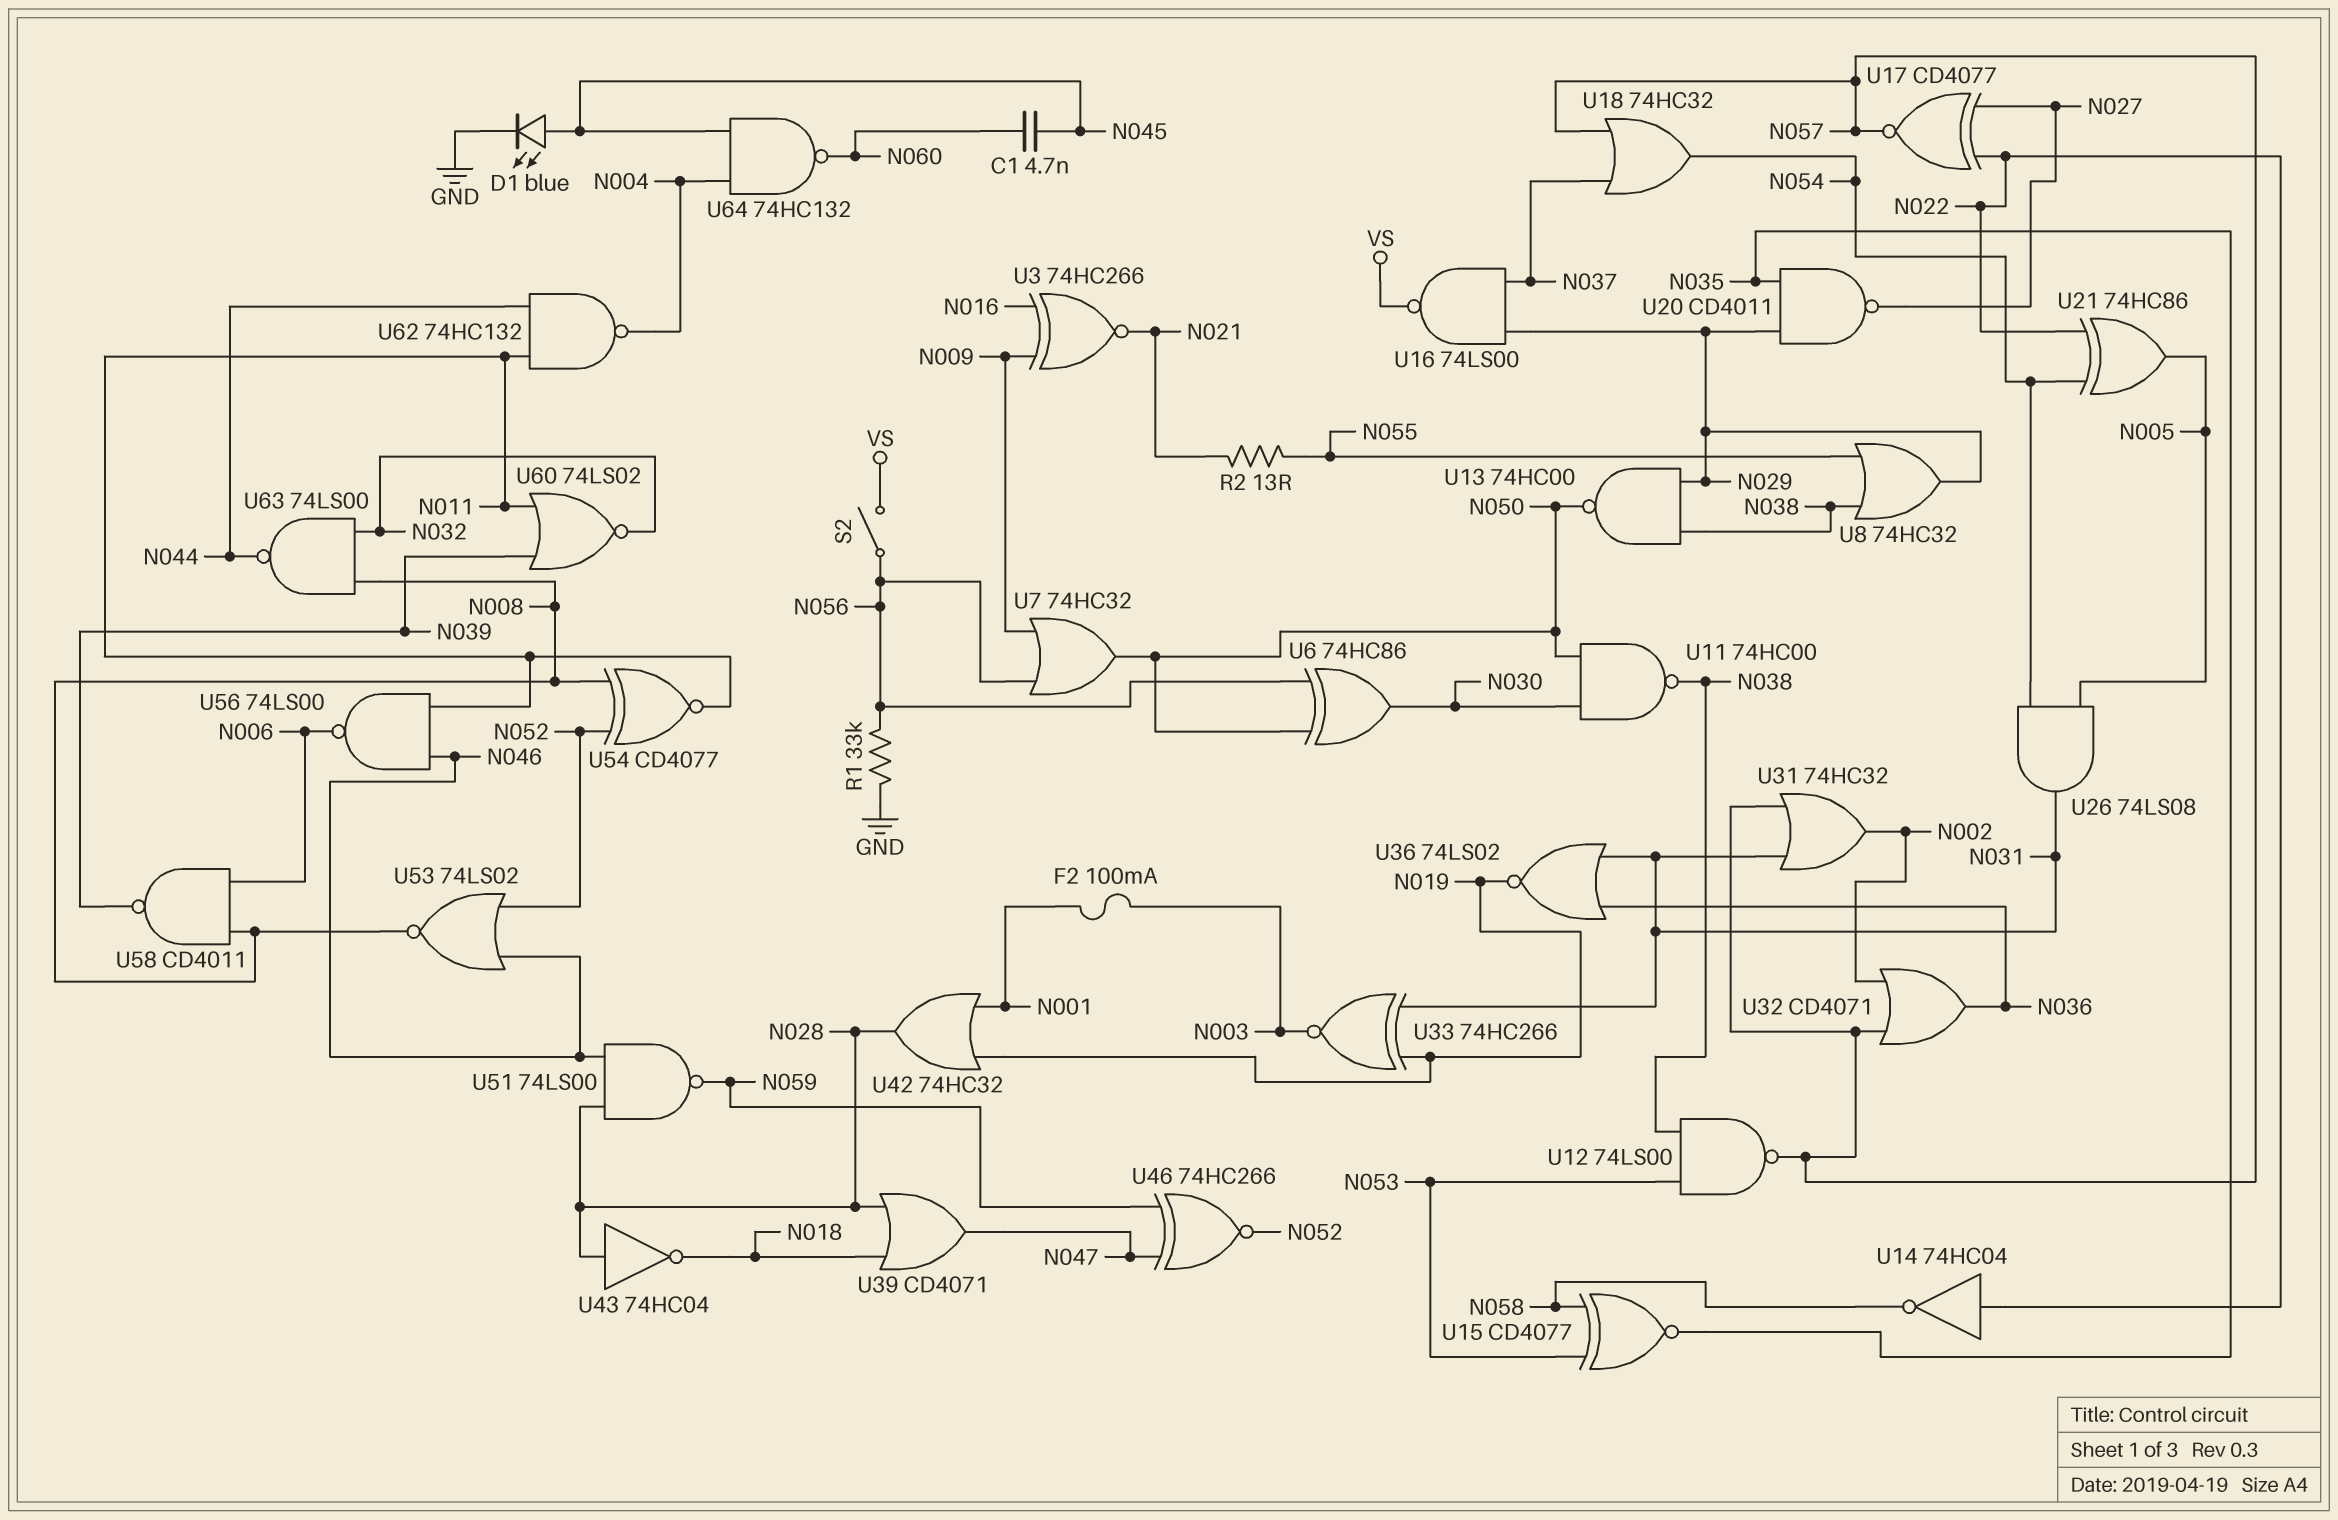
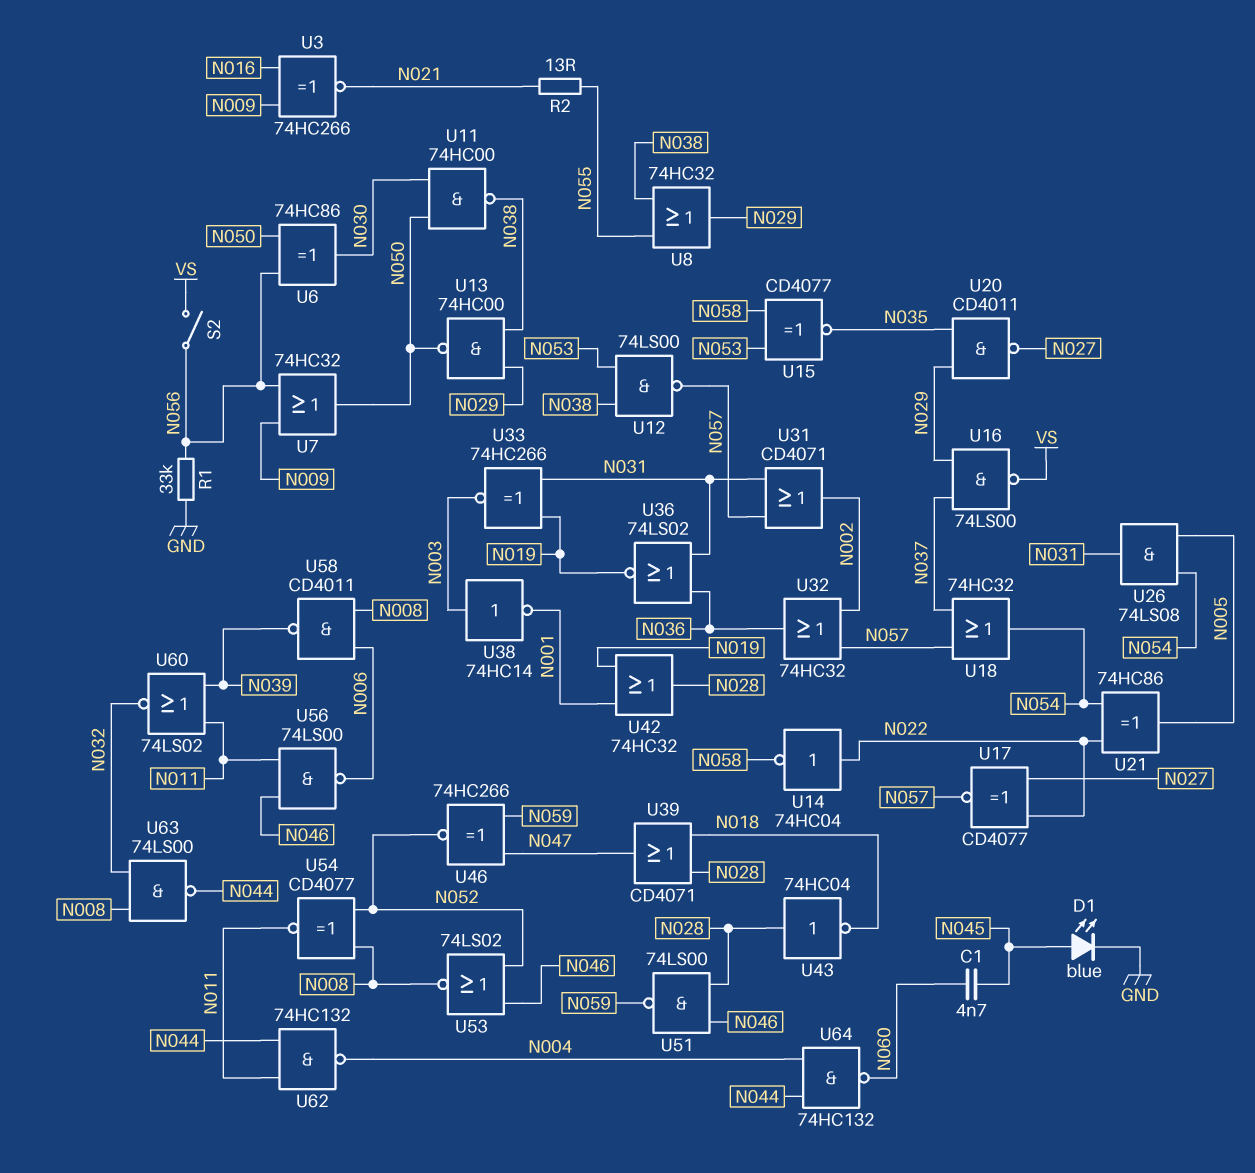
F2: 100mA (N001, N003) -> none
U31: OR 74HC32 (in N031, in N057, out N002) -> OR CD4071 (in N031, in N057, out N002)
U32: OR CD4071 (in N002, in N057, out N036) -> OR 74HC32 (in N002, in N057, out N036)
U38: none -> NOT 74HC14 (in N003, out N001)
U64: NAND 74HC132 (in N004, in N045, out N060) -> NAND 74HC132 (in N004, in N044, out N060)

